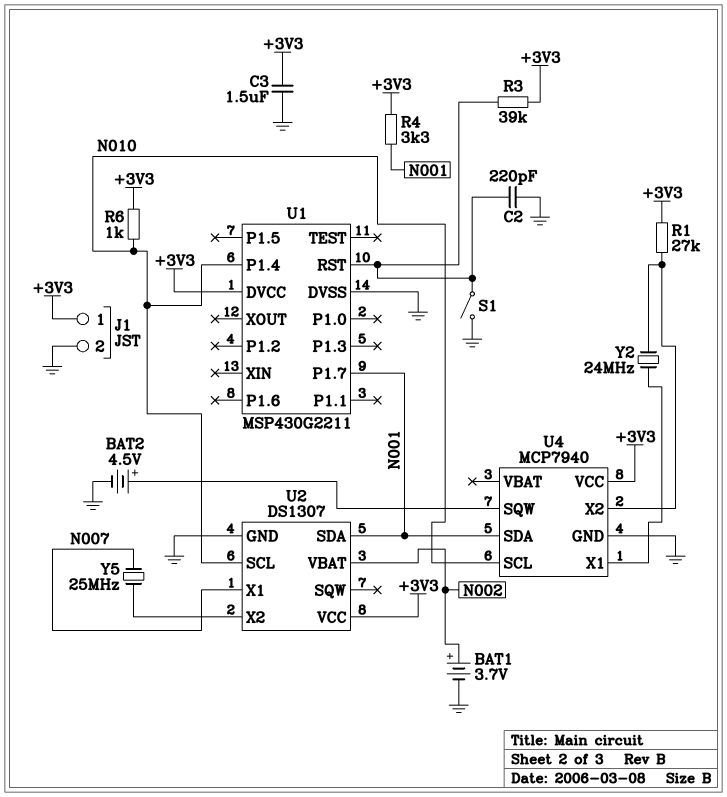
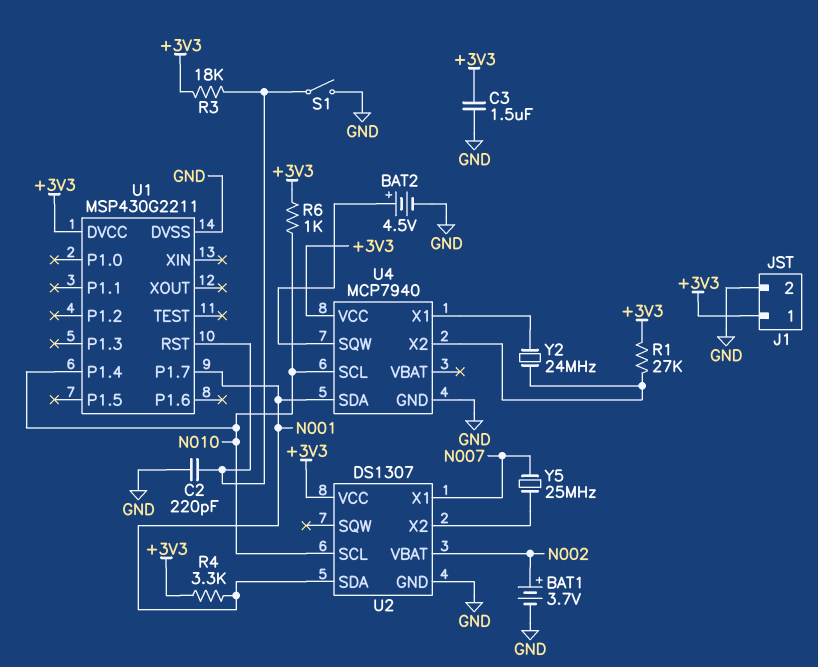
R3: 39k (+3V3, U1/RST) -> 18k (+3V3, U1/RST)

